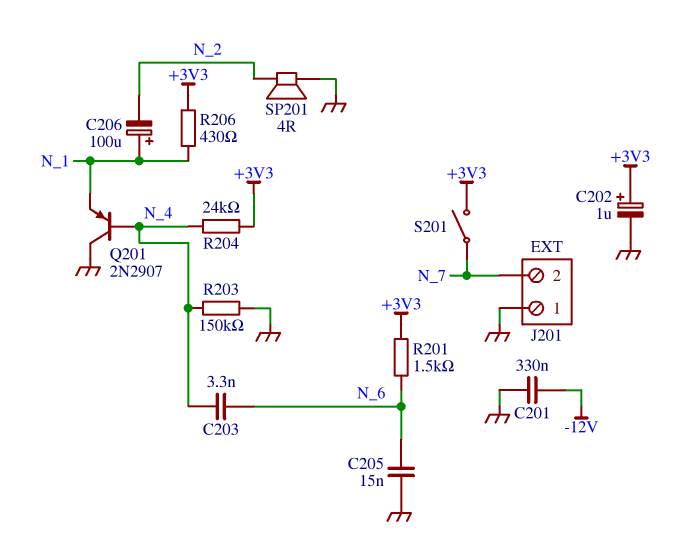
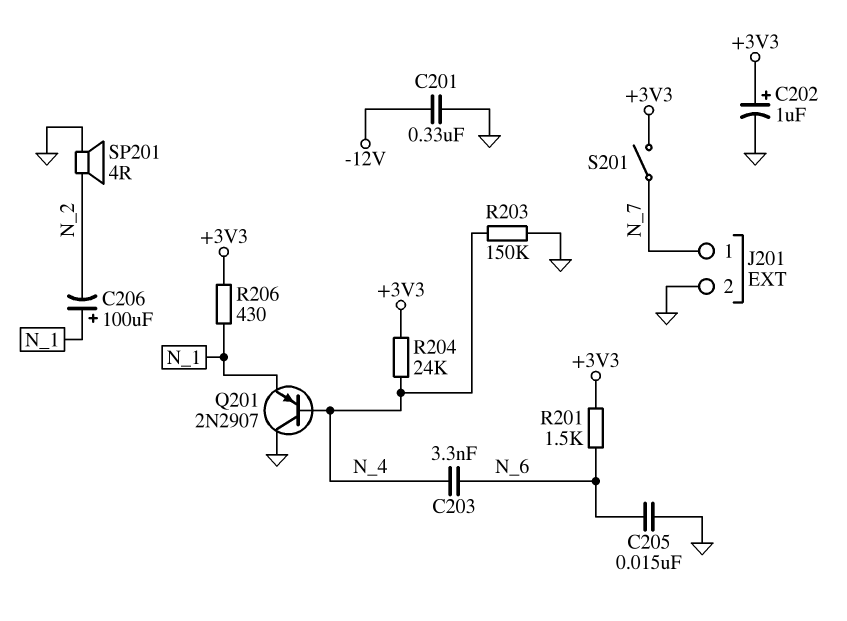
J201 pin 1: GND -> N_7
J201 pin 2: N_7 -> GND

